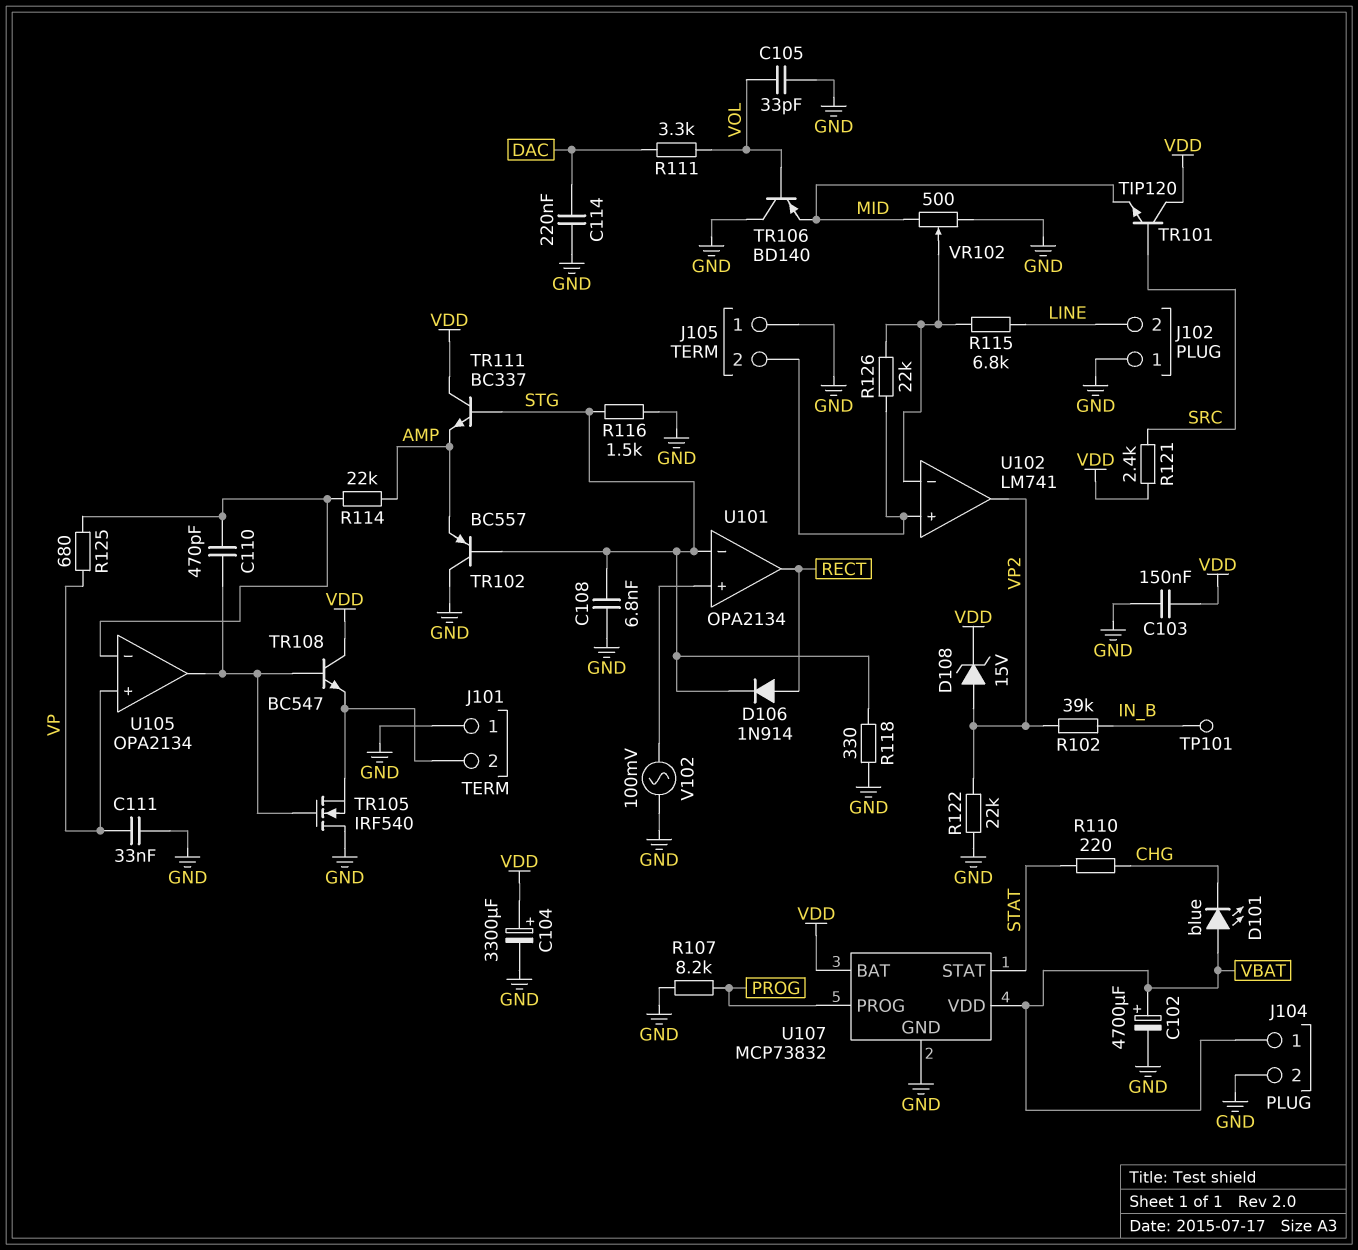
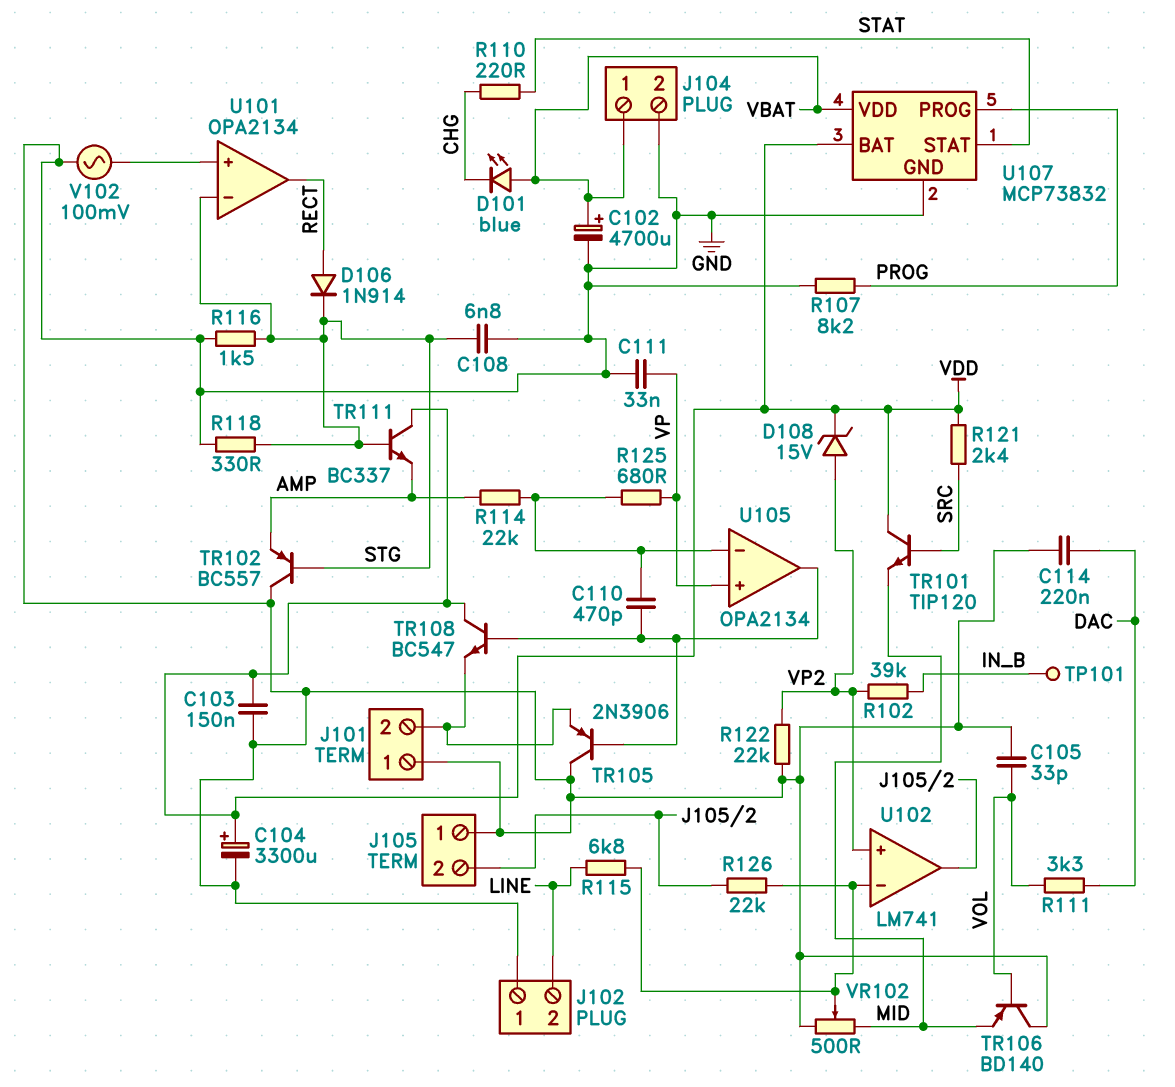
TR105: NMOS IRF540 (G U105/out, D GND, S J101/2) -> PNP 2N3906 (B U105/out, C GND, E J101/2)
U102 pin in+: J105/2 -> VP2
U102 pin out: VP2 -> J105/2

